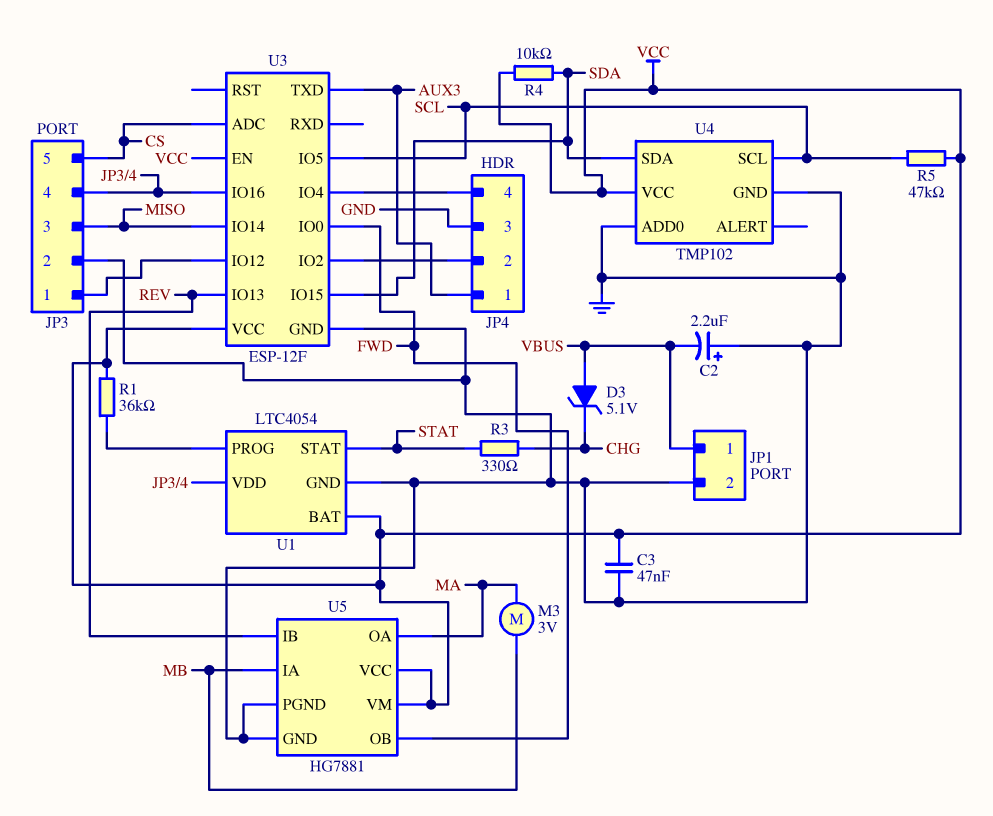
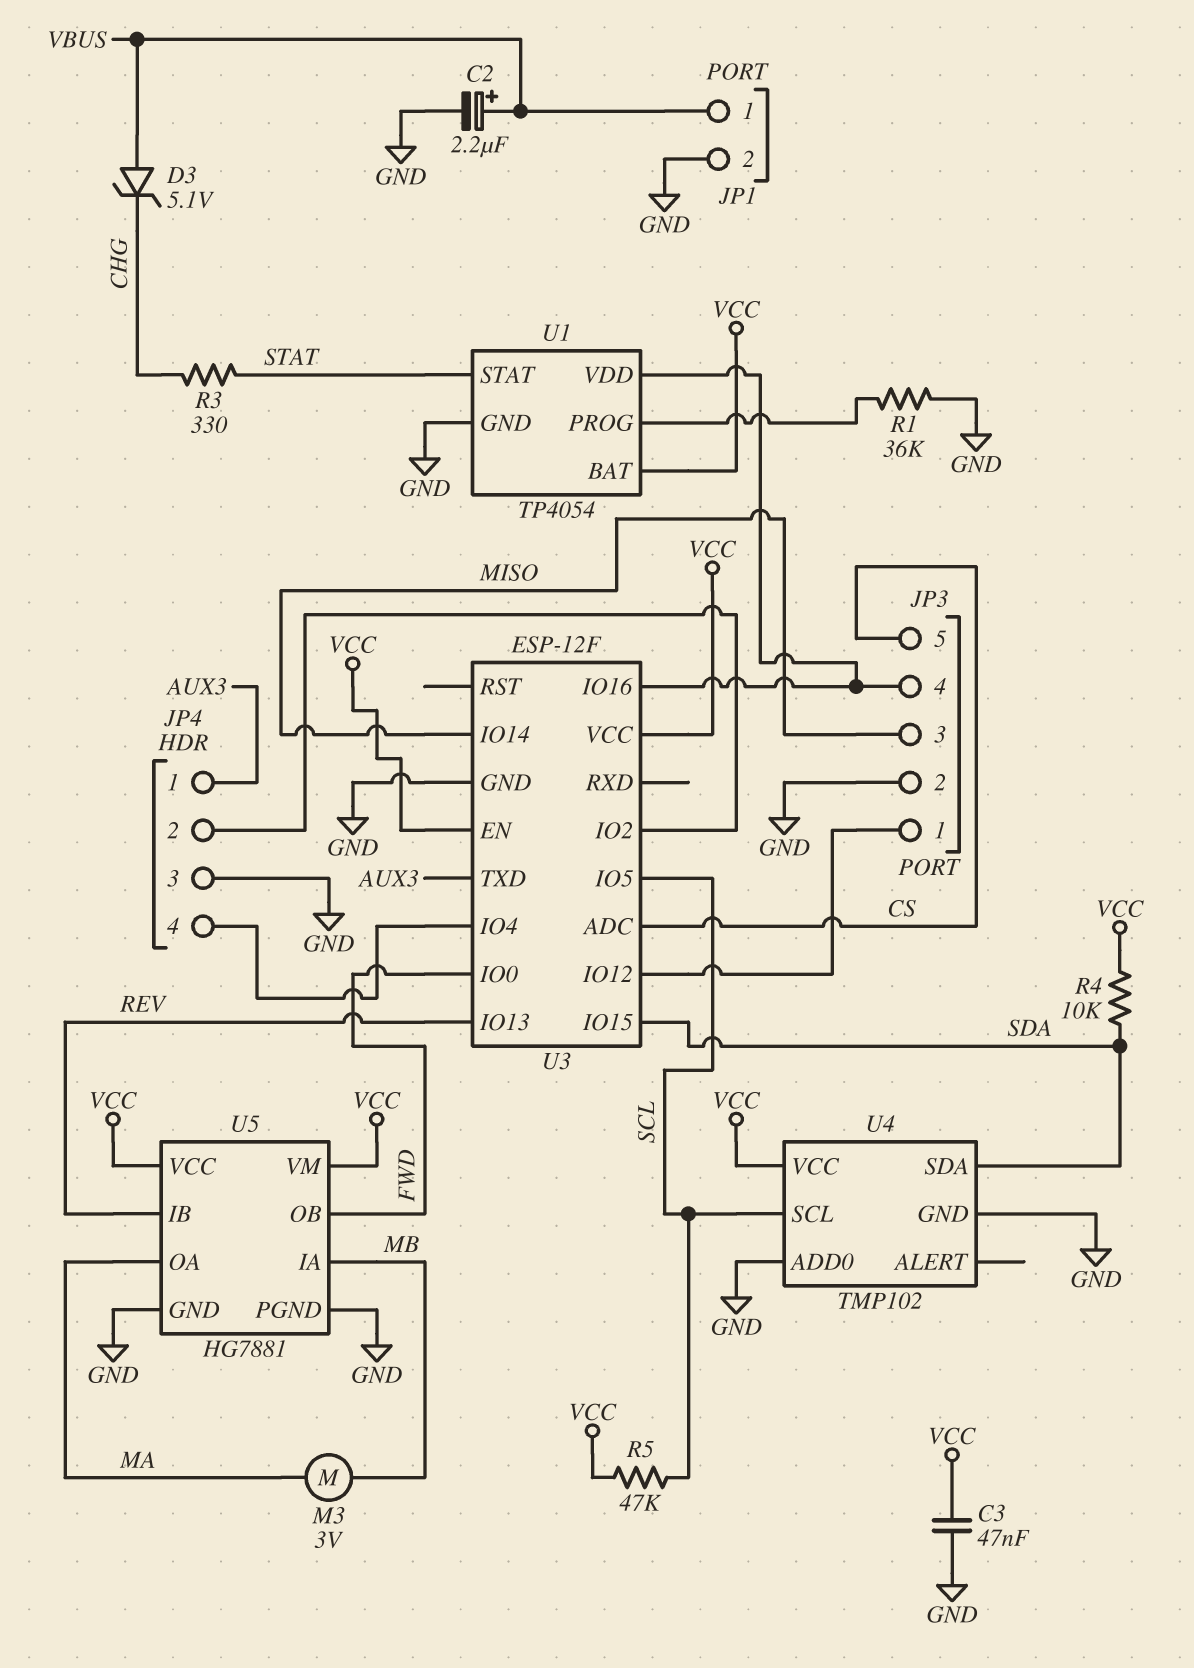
C2: 2.2uF (plus GND, minus VBUS) -> 2.2uF (plus VBUS, minus GND)
R1: 36k (U1/PROG, VCC) -> 36k (GND, U1/PROG)
U1: LTC4054 -> TP4054

